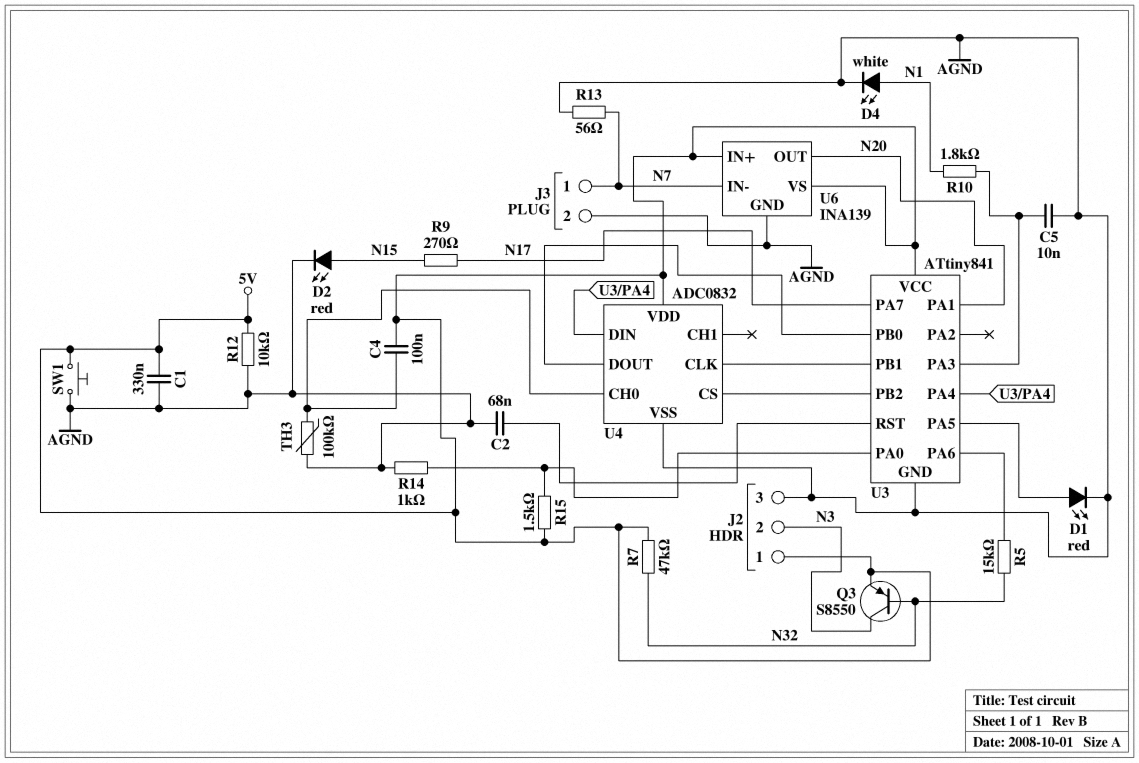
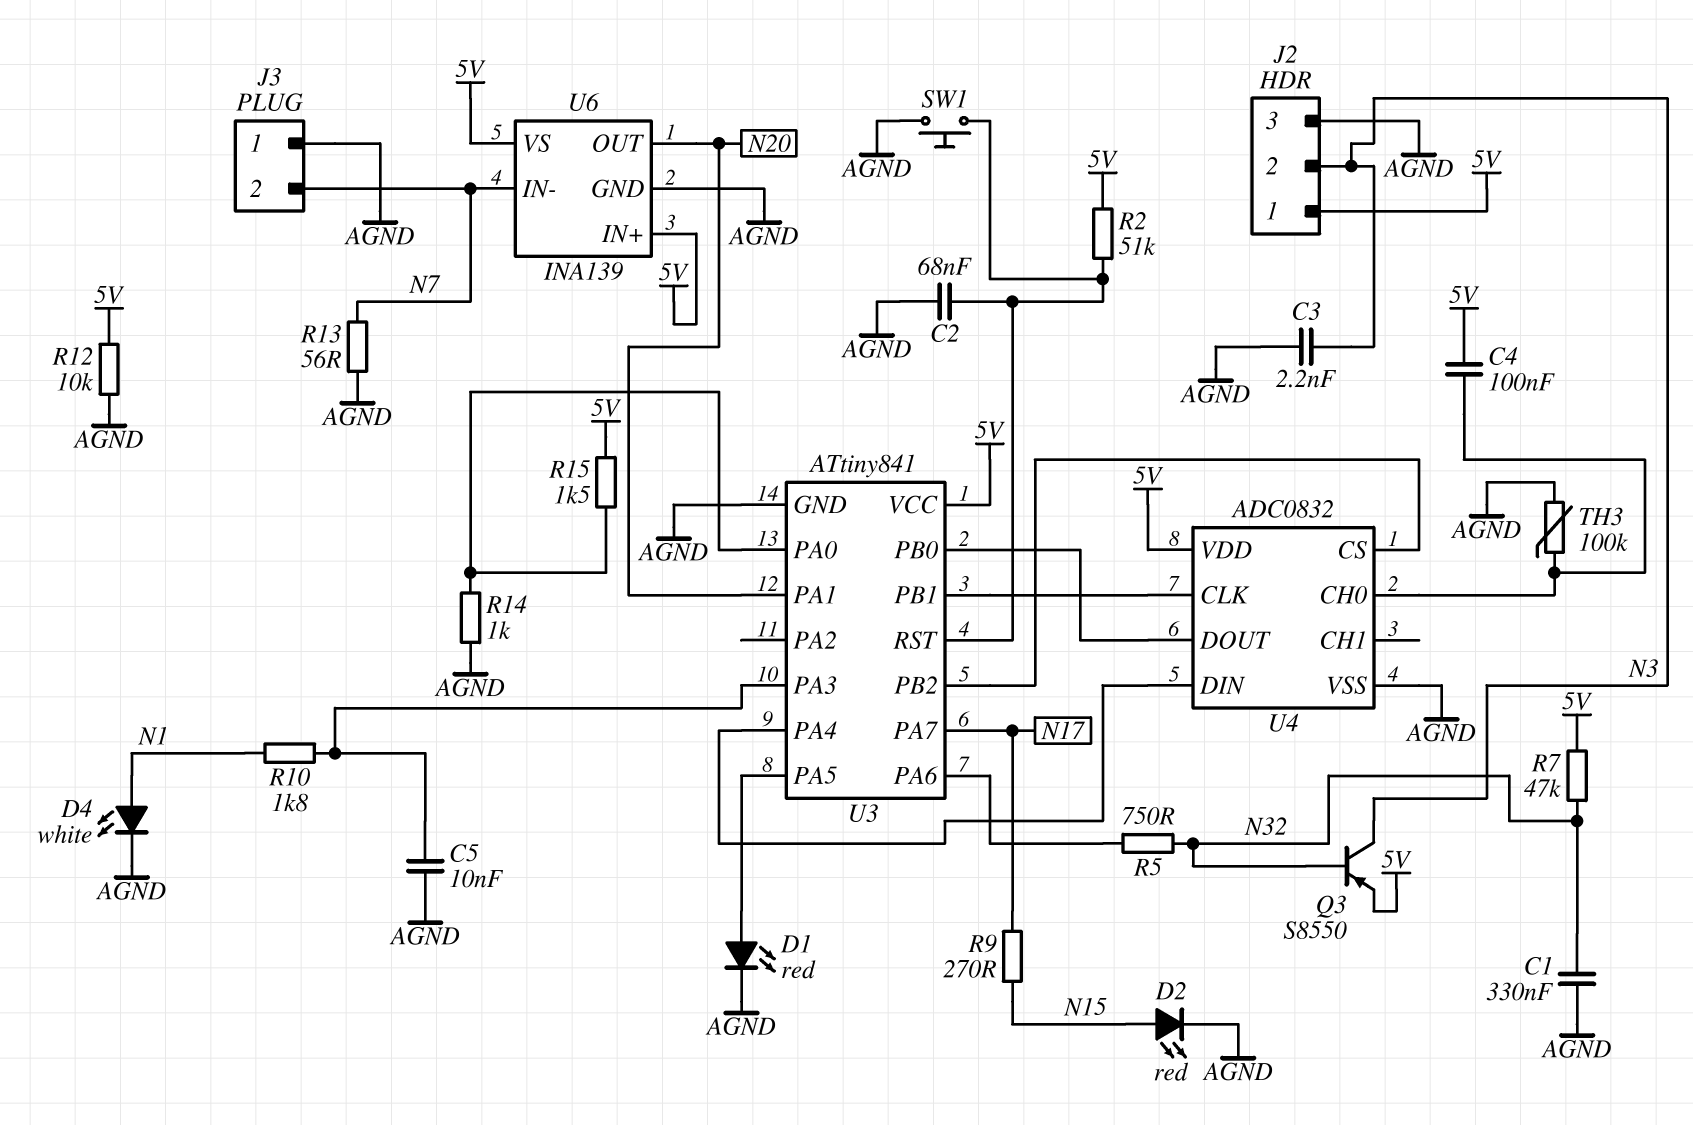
C1: 330nF (5V, AGND) -> 330nF (AGND, N32)
C3: none -> 2.2nF (AGND, N3)
J3 pin 1: N7 -> AGND
J3 pin 2: AGND -> N7
R2: none -> 51k (5V, U3/RST)
R5: 15k (N32, U3/PA6) -> 750 (N32, U3/PA6)
SW1: button (5V, AGND) -> button (AGND, U3/RST)

